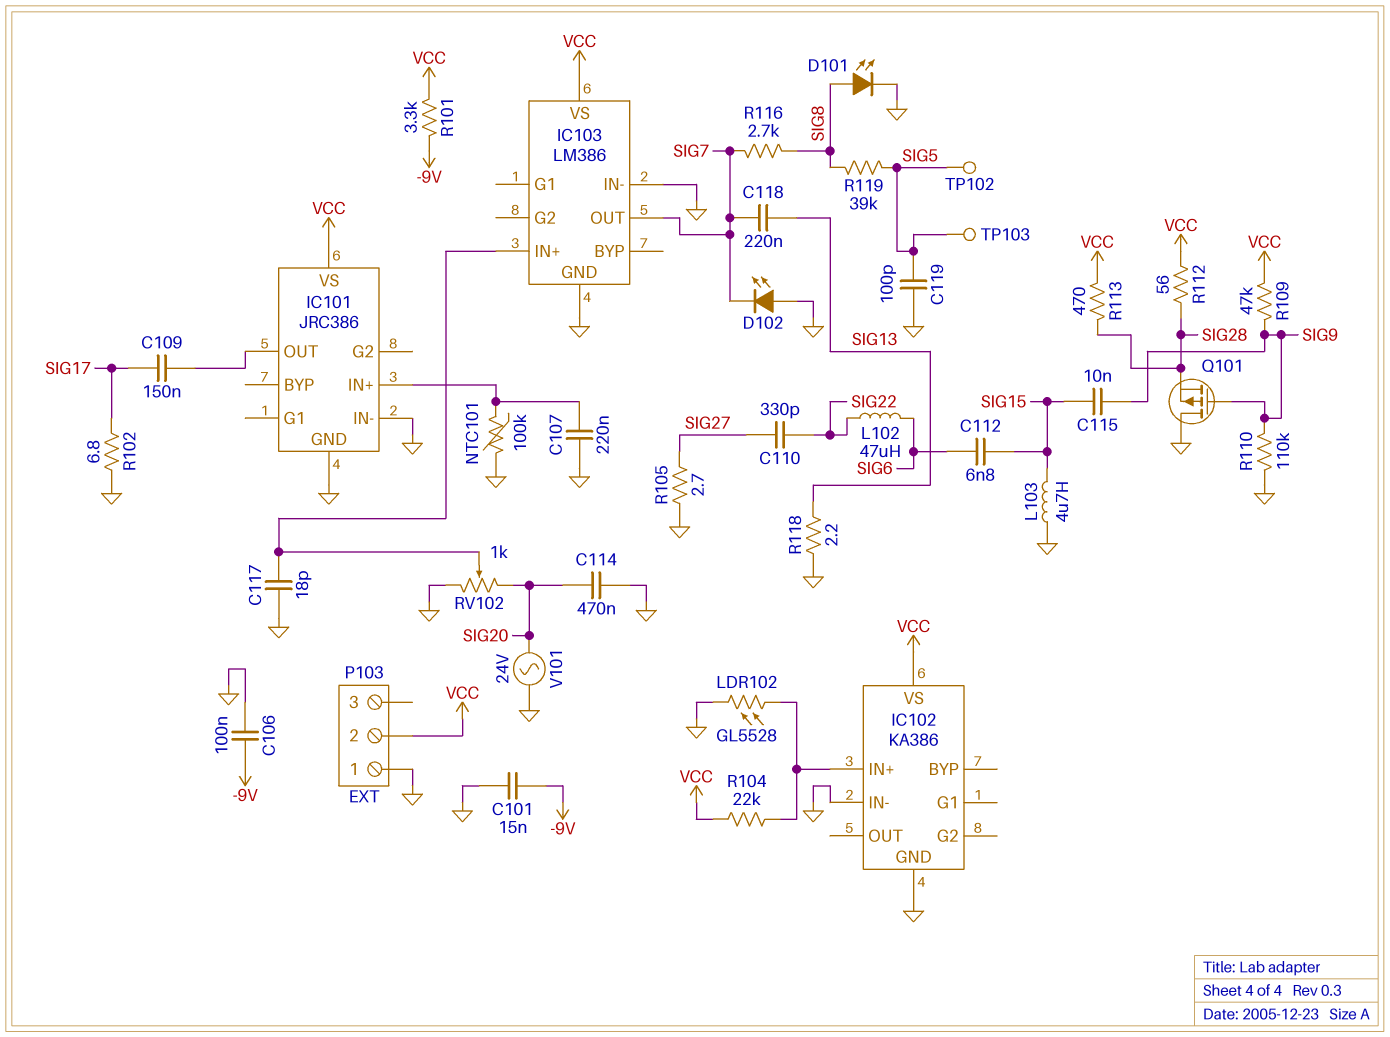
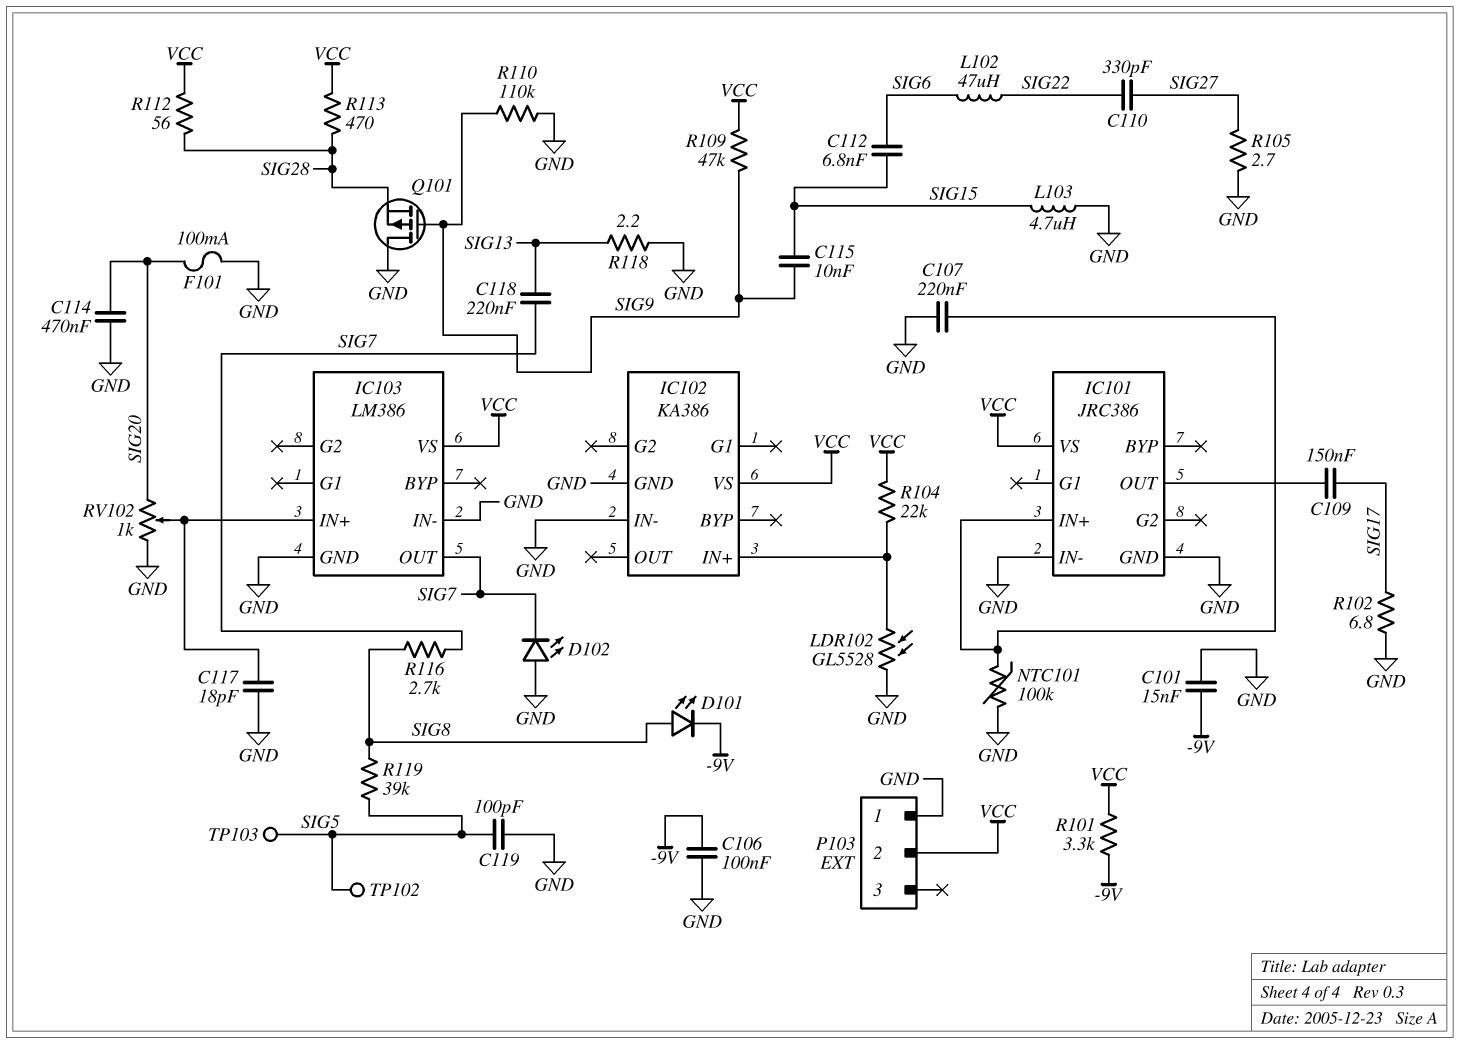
D101: LED (A SIG8, K GND) -> LED (A SIG8, K -9V)
F101: none -> 100mA (GND, SIG20)
V101: AC 24V (GND, SIG20) -> none

